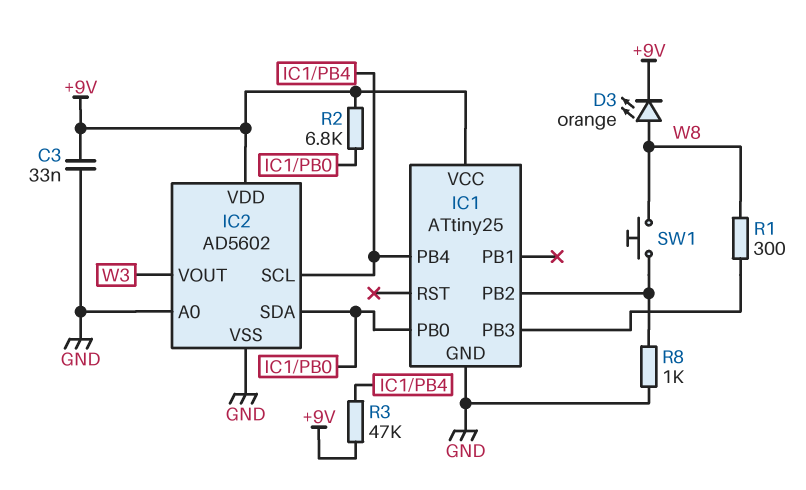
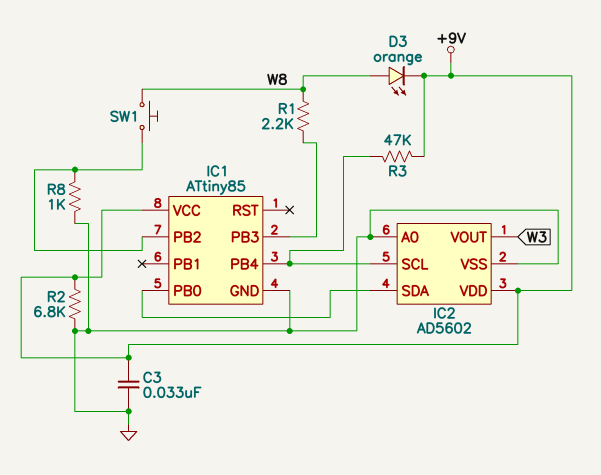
IC1: ATtiny25 -> ATtiny85
R1: 300 (IC1/PB3, W8) -> 2.2k (IC1/PB3, W8)
R2: 6.8k (+9V, IC1/PB0) -> 6.8k (+9V, GND)

